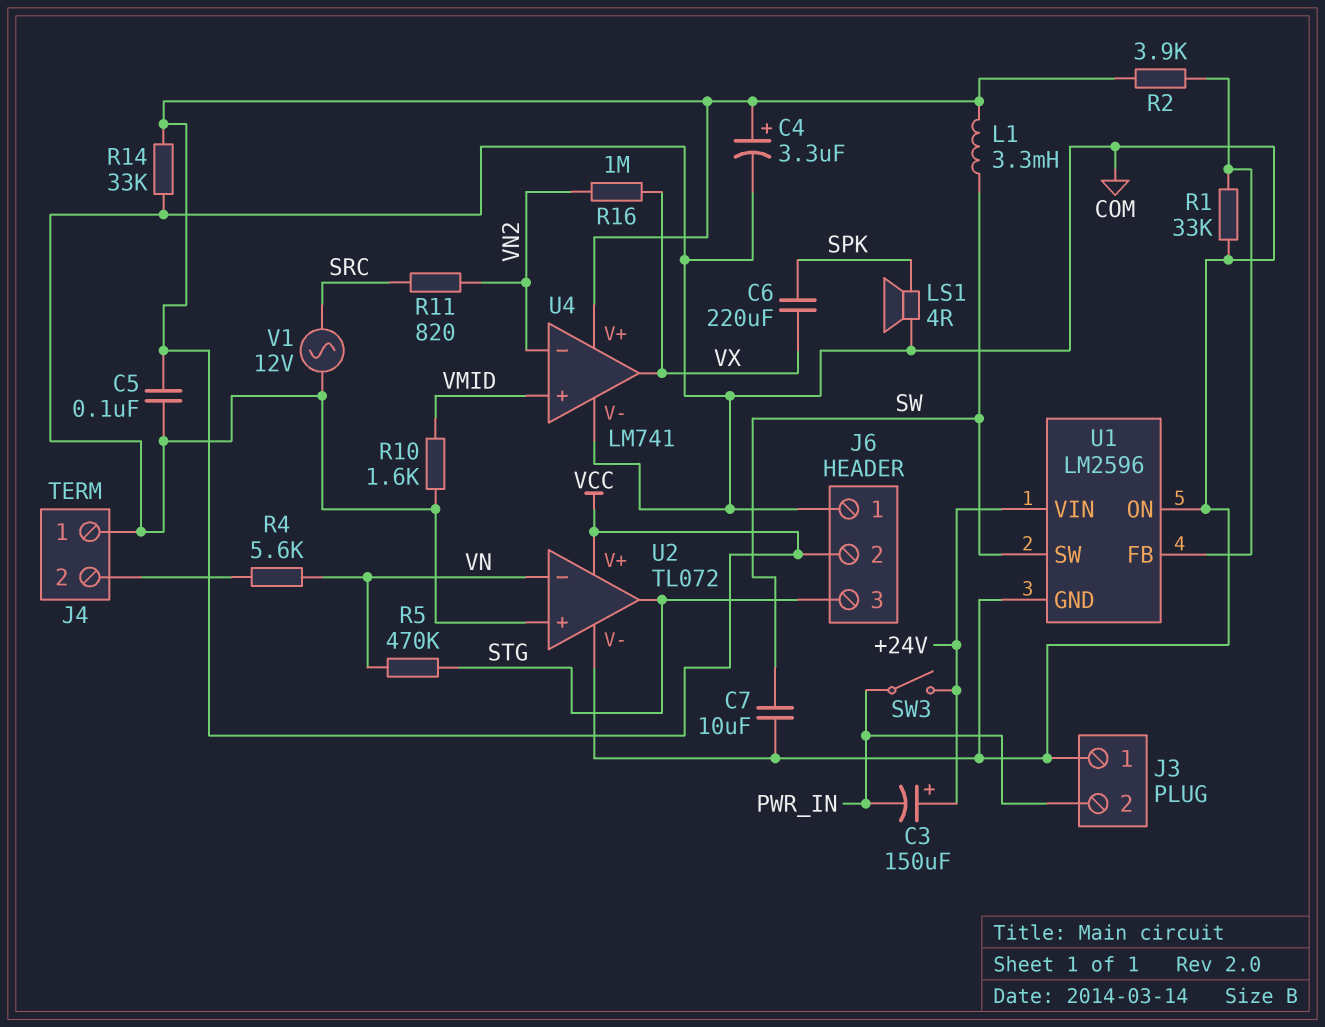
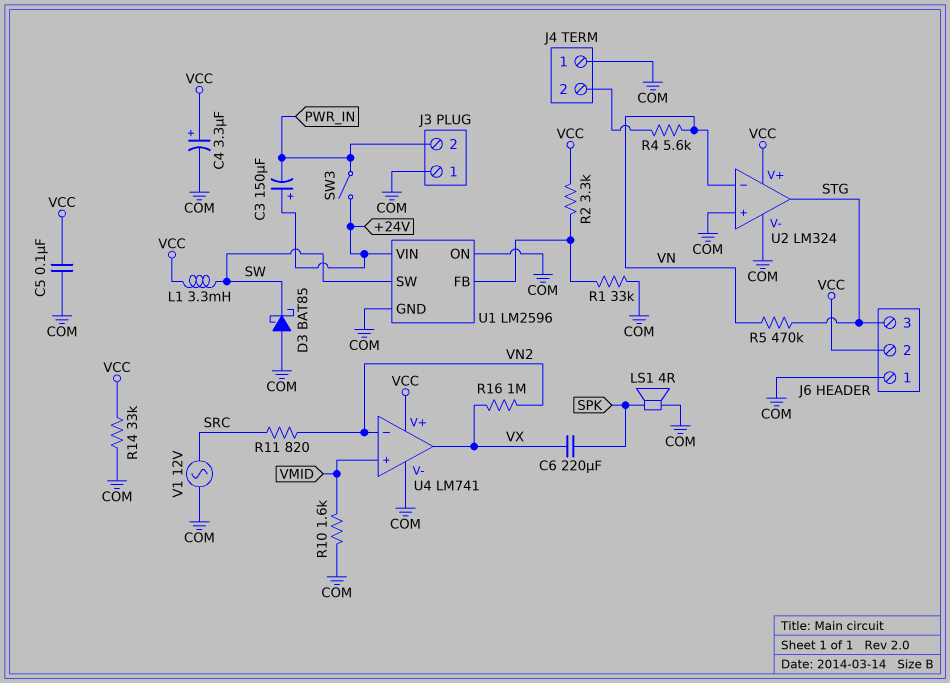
C7: 10uF (COM, SW) -> none
D3: none -> schottky BAT85 (A COM, K SW)
R2: 3.9k (U1/FB, VCC) -> 3.3k (U1/FB, VCC)
U2: TL072 -> LM324

